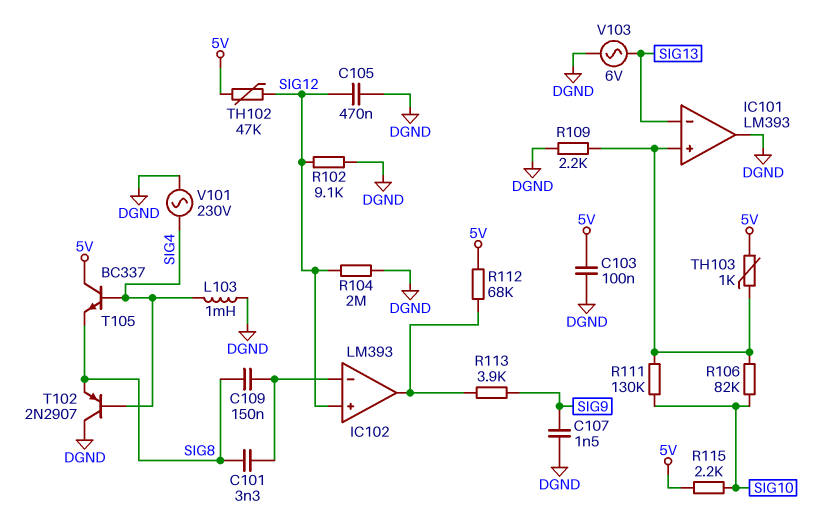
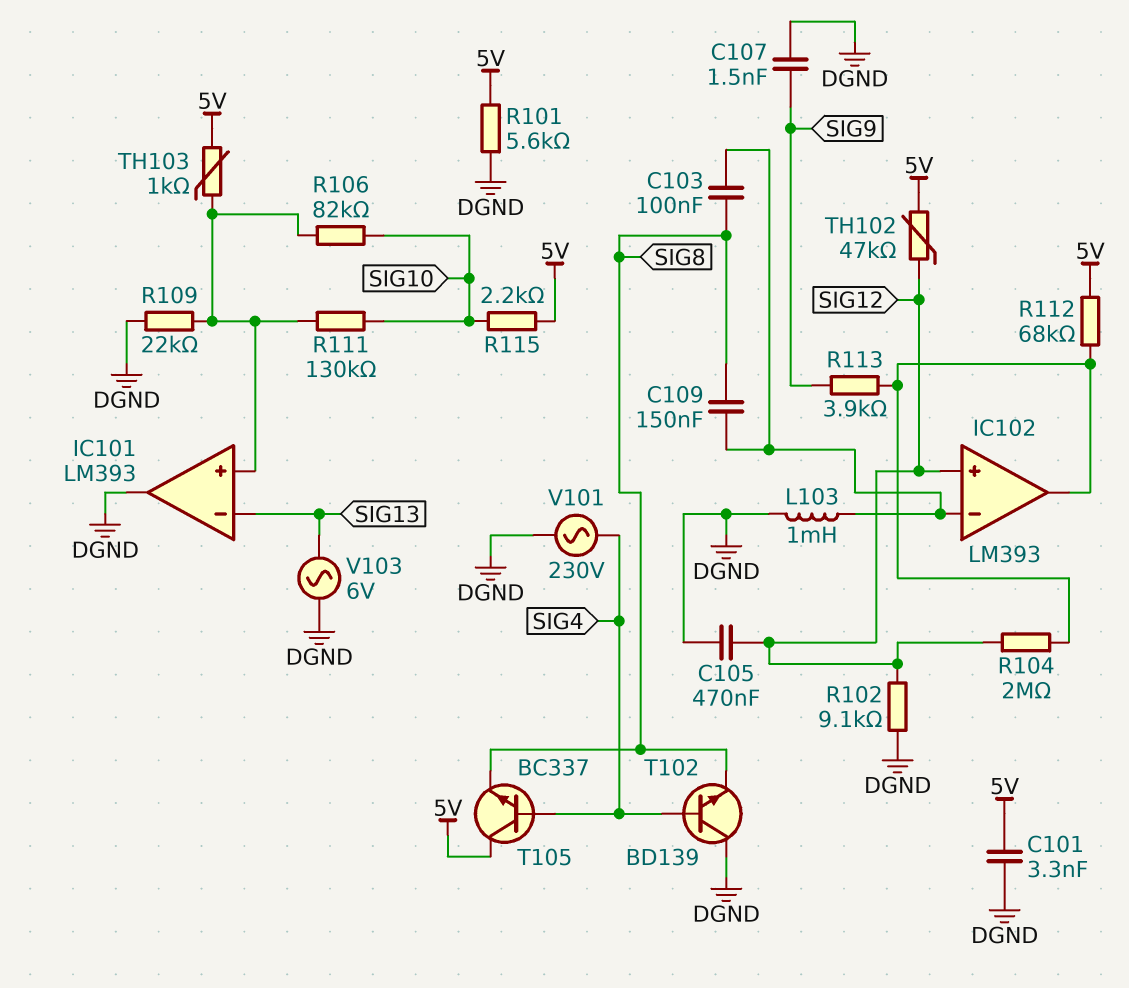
C101: 3.3nF (IC102/in-, SIG8) -> 3.3nF (5V, DGND)
C103: 100nF (5V, DGND) -> 100nF (IC102/in-, SIG8)
L103: 1mH (DGND, SIG4) -> 1mH (DGND, IC102/in-)
R101: none -> 5.6k (5V, DGND)
R104: 2M (DGND, SIG12) -> 2M (IC102/out, SIG12)
R109: 2.2k (DGND, IC101/in+) -> 22k (DGND, IC101/in+)
T102: PNP 2N2907 (B SIG4, C DGND, E SIG8) -> NPN BD139 (B SIG4, C DGND, E SIG8)

